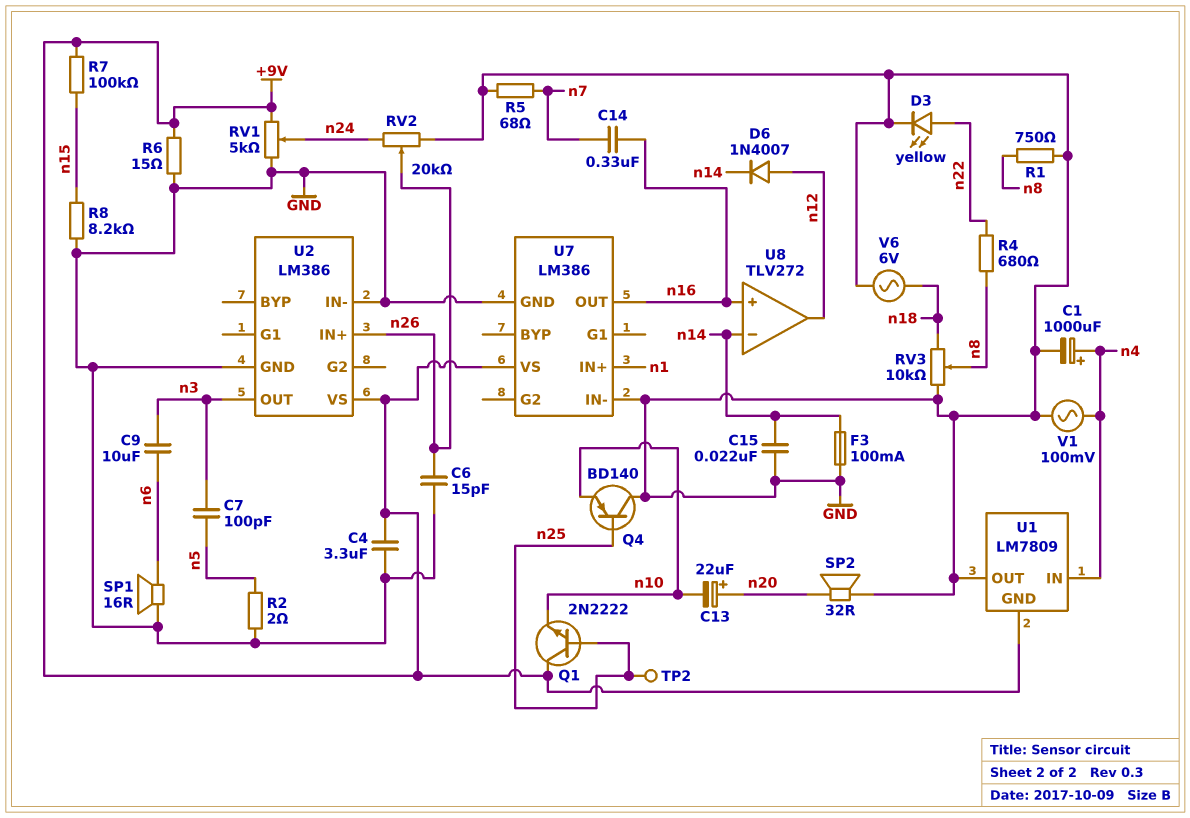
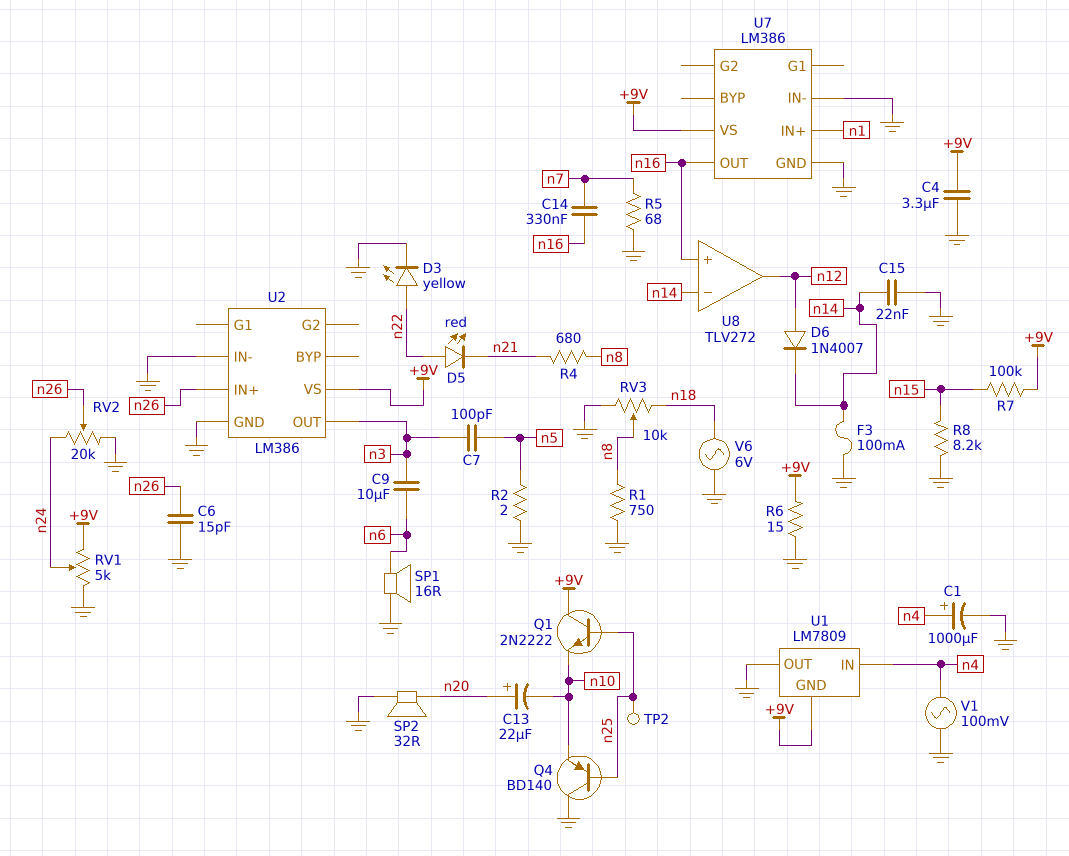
D5: none -> LED red (A n22, K n21)
R4: 680 (n8, n22) -> 680 (n8, n21)

